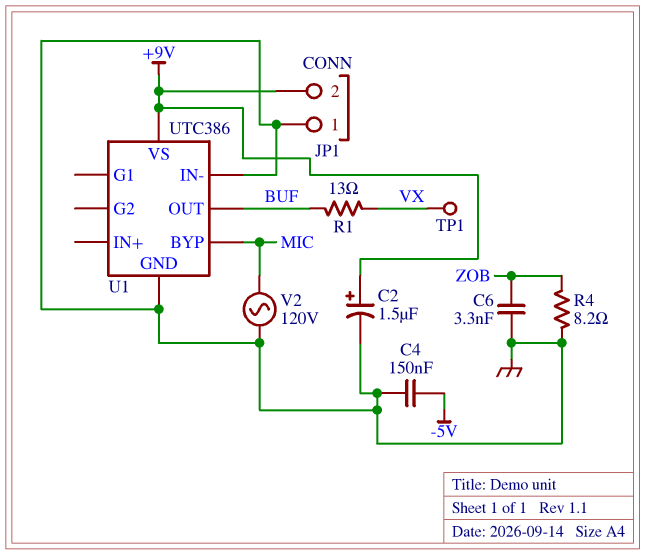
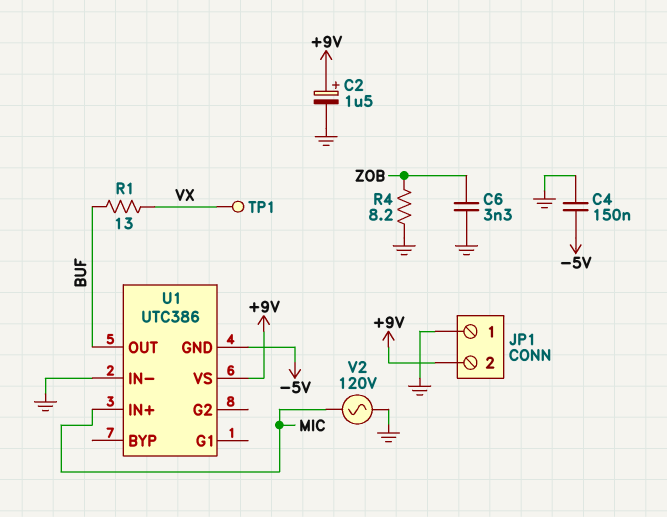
U1 pin BYP: MIC -> none
U1 pin GND: GND -> -5V
U1 pin IN+: none -> MIC

